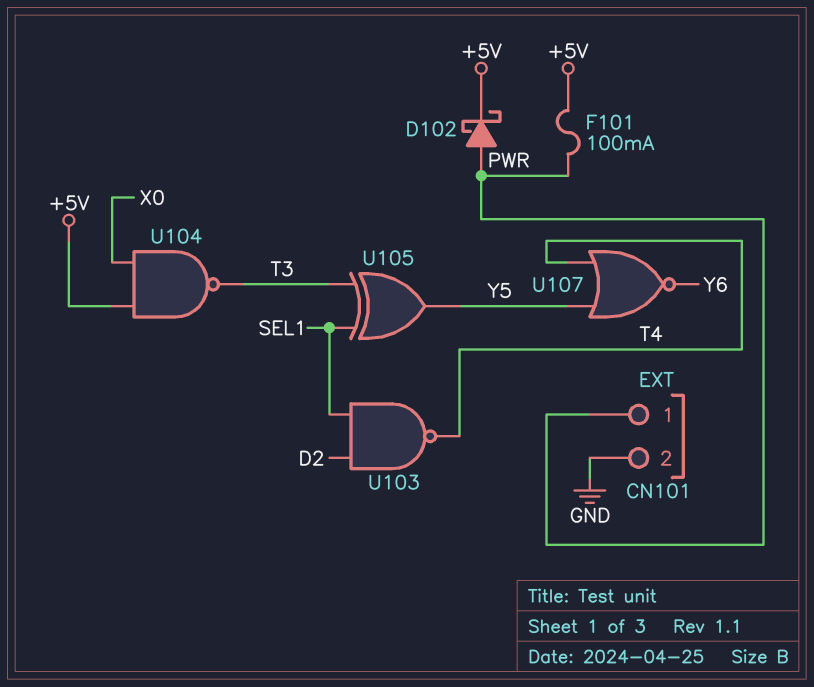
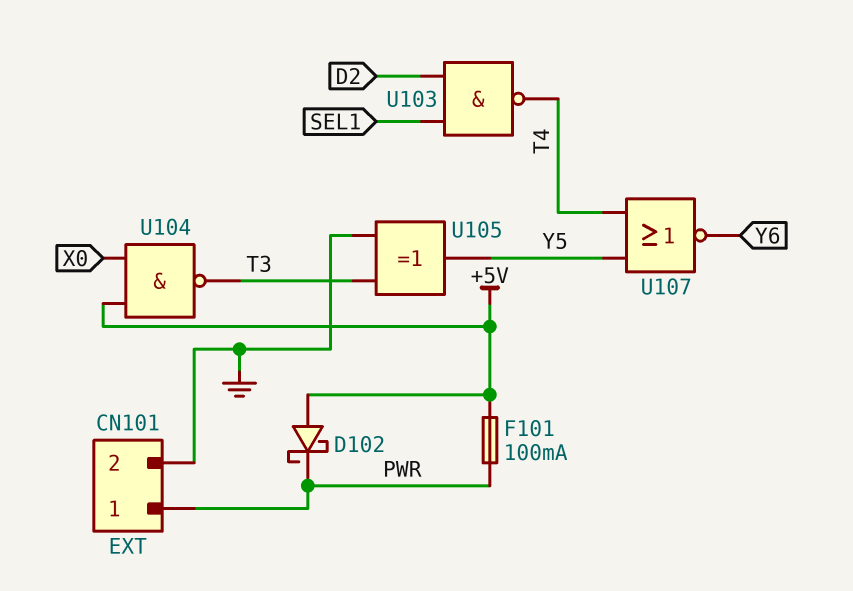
D102: schottky (A PWR, K +5V) -> schottky (A +5V, K PWR)
U105: XOR (in SEL1, in T3, out Y5) -> XOR (in GND, in T3, out Y5)

